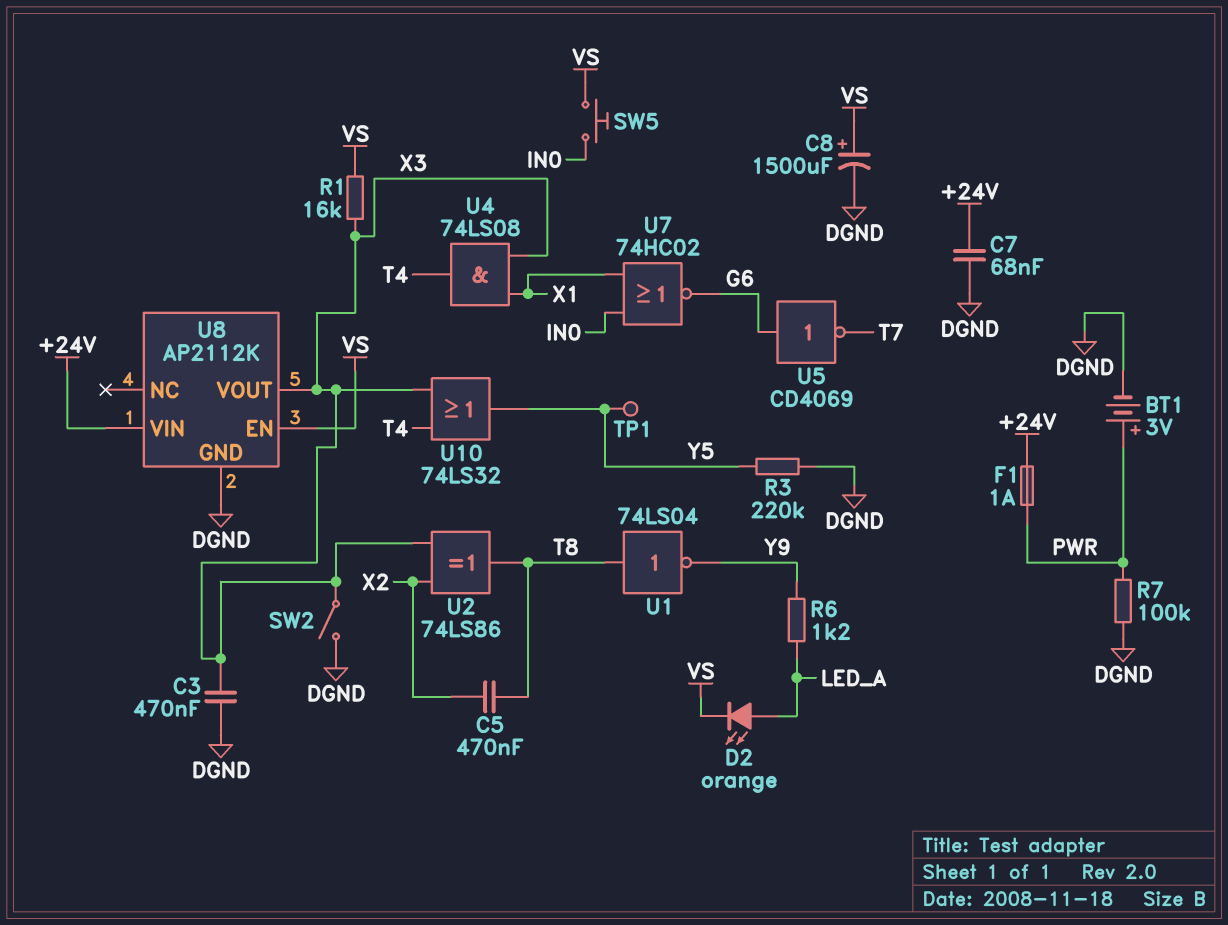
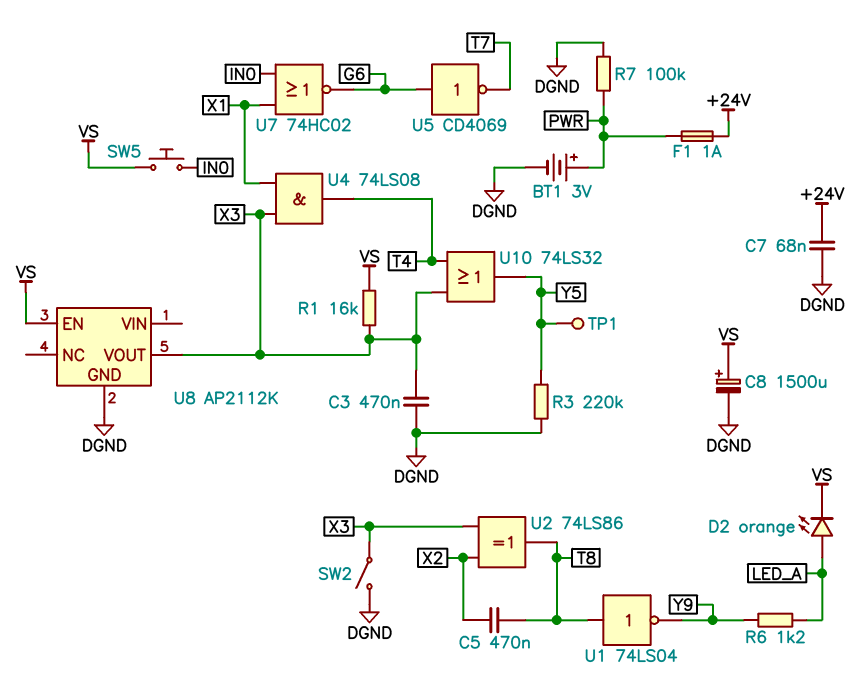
U8 pin VIN: +24V -> none

